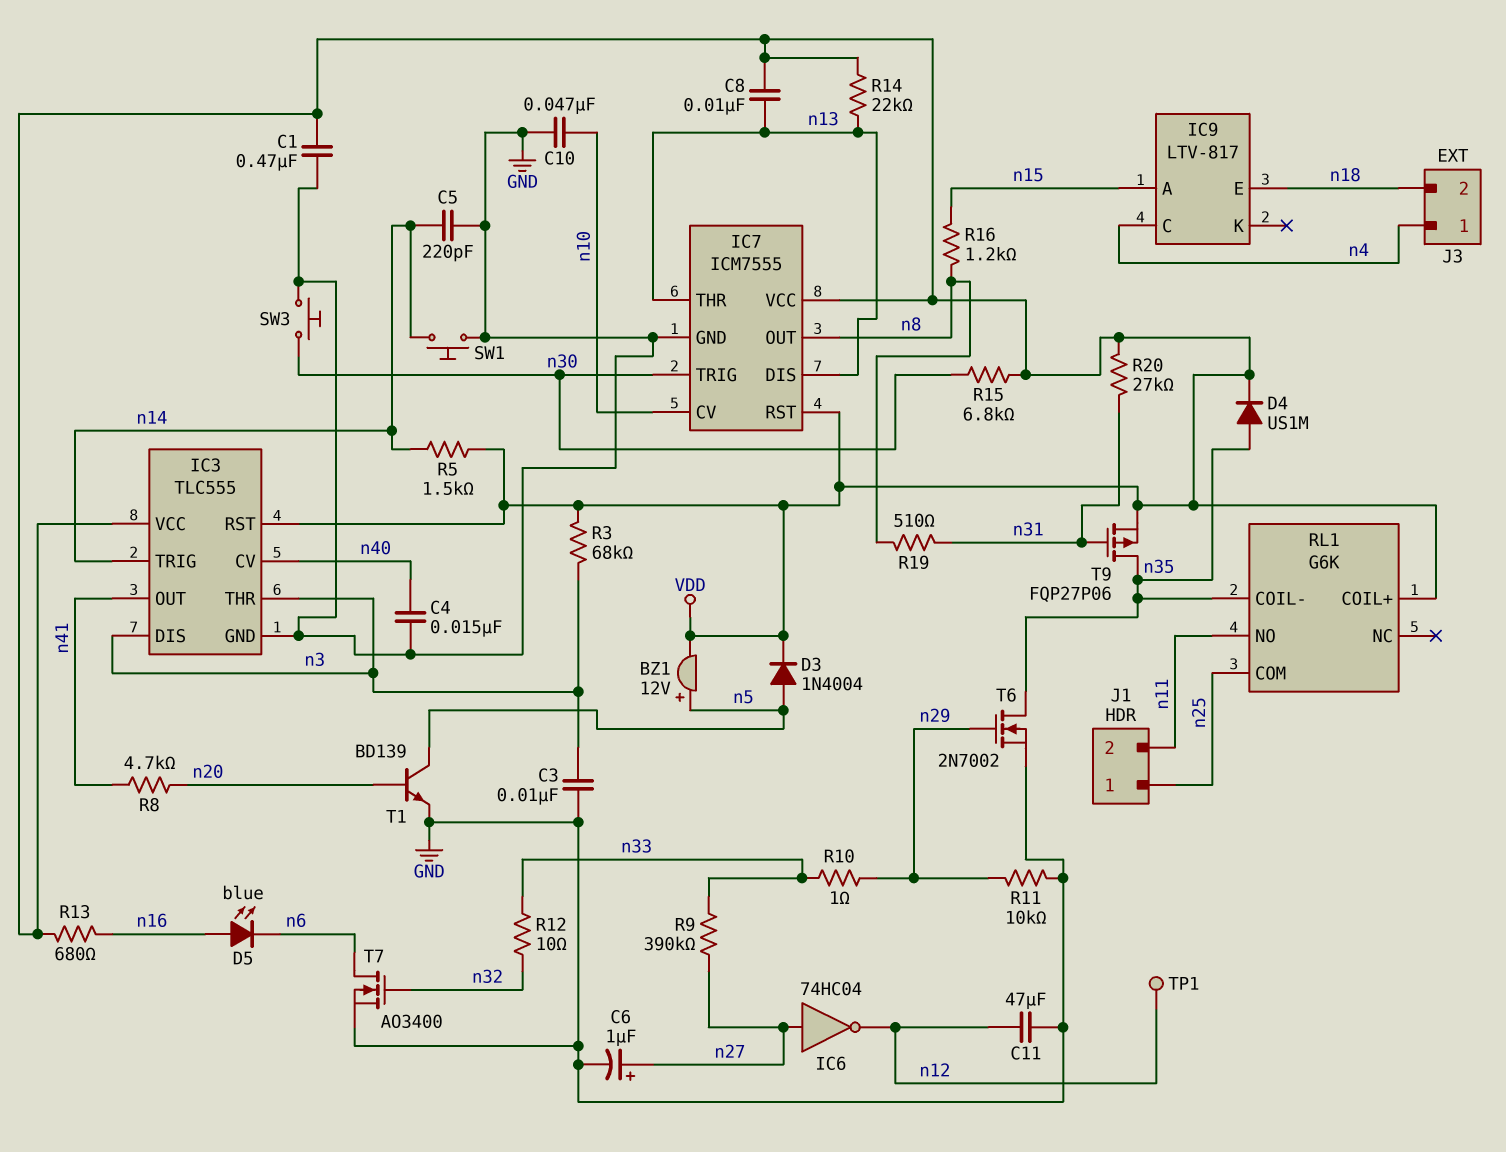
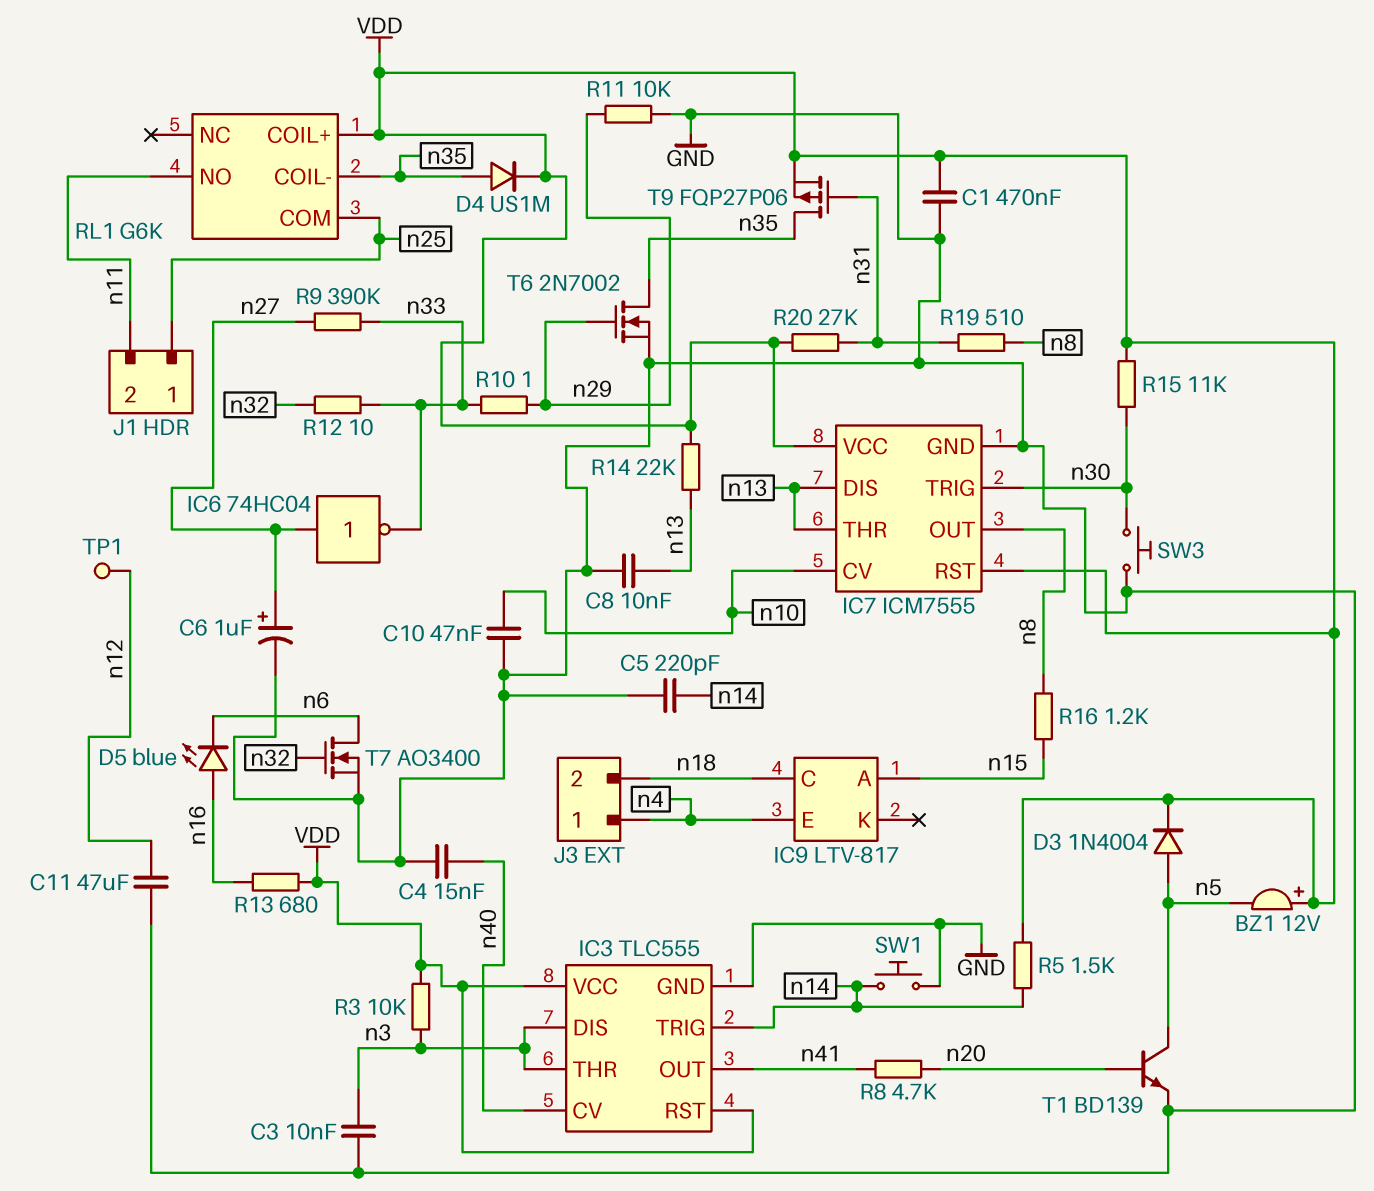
BZ1: buzzer 12V (plus n5, minus VDD) -> buzzer 12V (plus VDD, minus n5)
C8: 10nF (VDD, n13) -> 10nF (GND, n13)
IC6: NOT 74HC04 (in n27, out n12) -> NOT 74HC04 (in n27, out n33)
IC9 pin C: n4 -> n18
IC9 pin E: n18 -> n4
R3: 68k (VDD, n3) -> 10k (VDD, n3)
R15: 6.8k (VDD, n30) -> 11k (VDD, n30)

